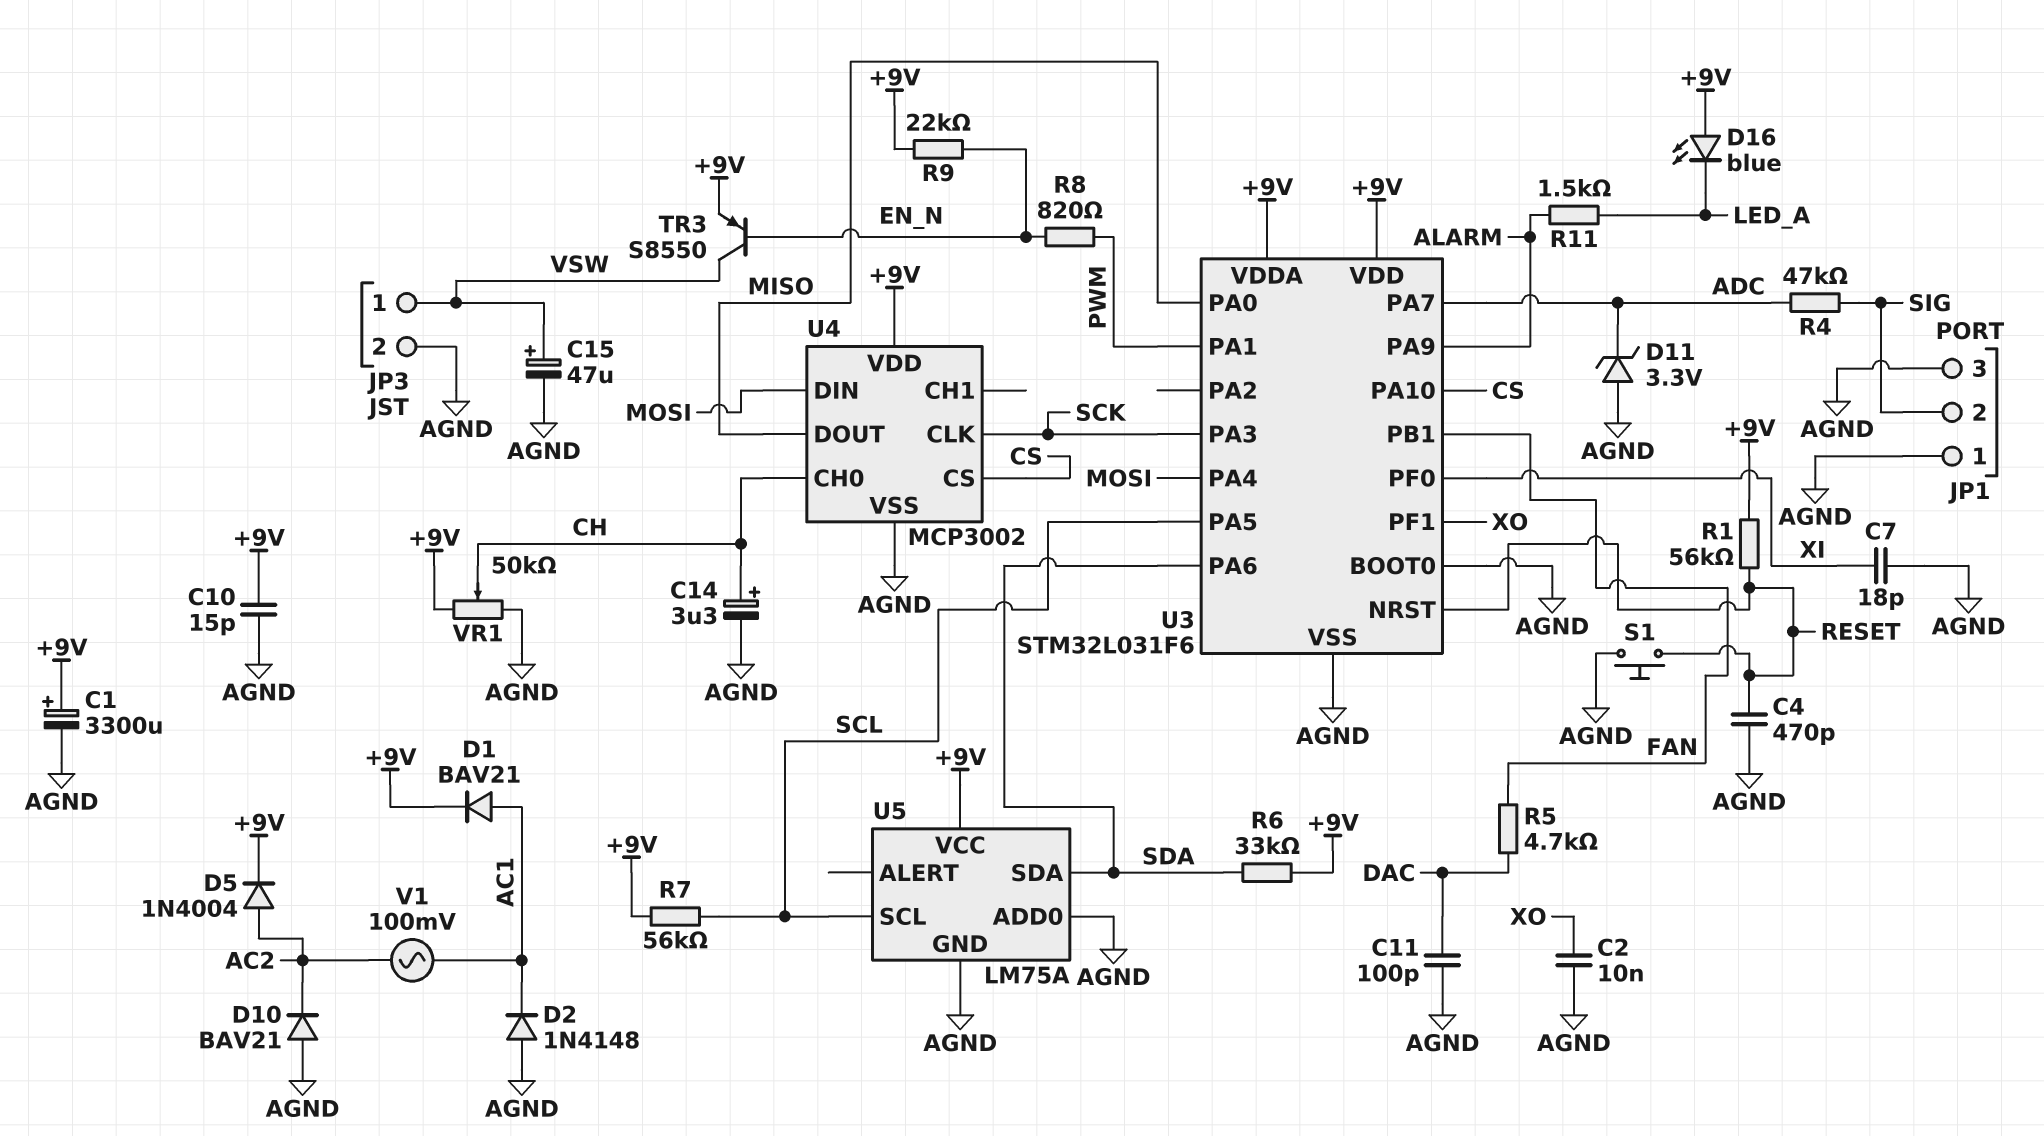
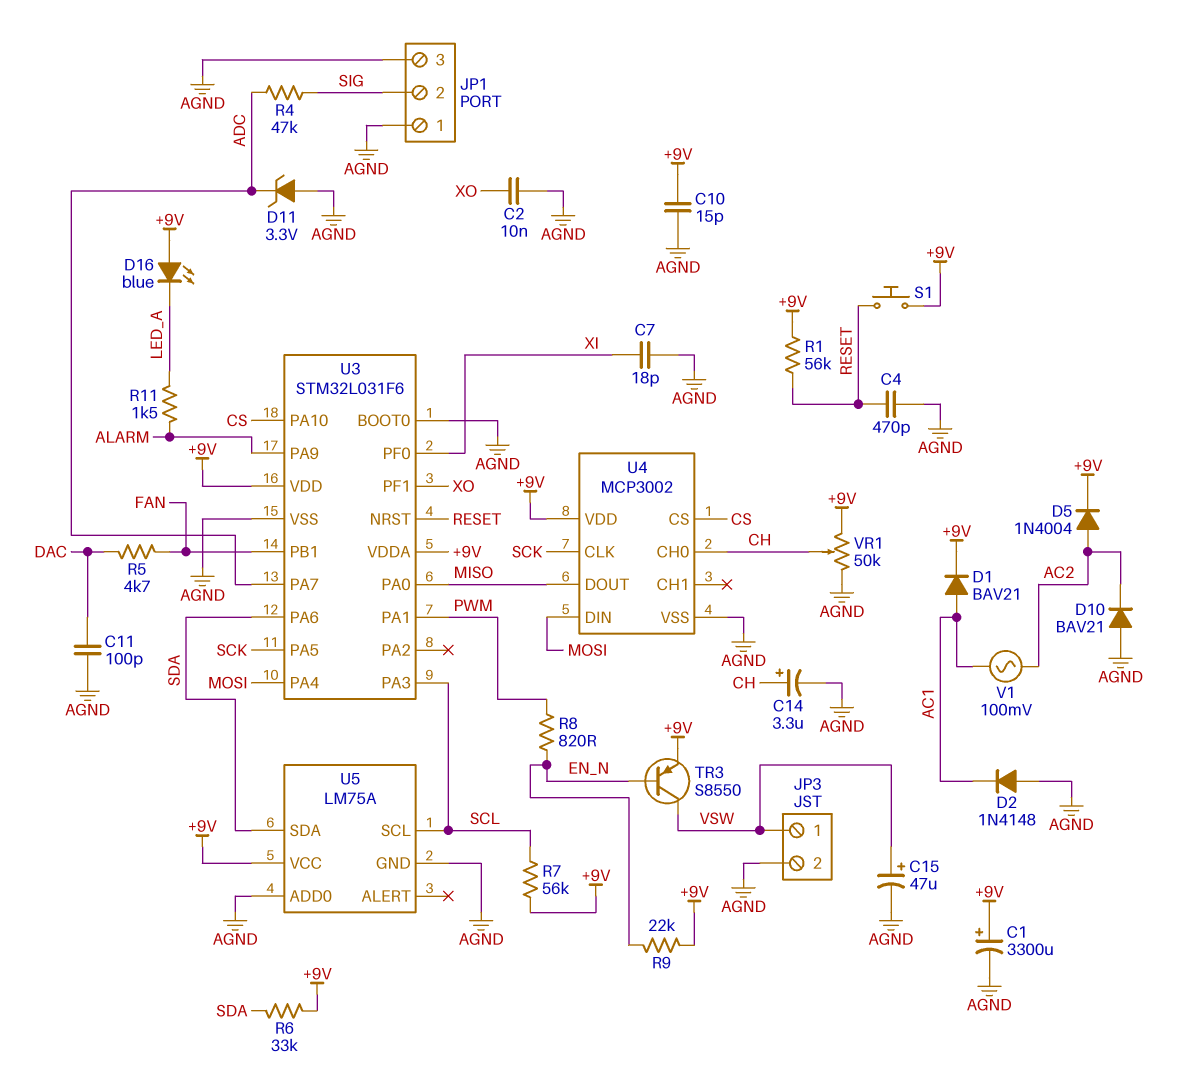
S1: button (AGND, RESET) -> button (+9V, RESET)
U3 pin PA3: SCK -> SCL
U3 pin PA5: SCL -> SCK

